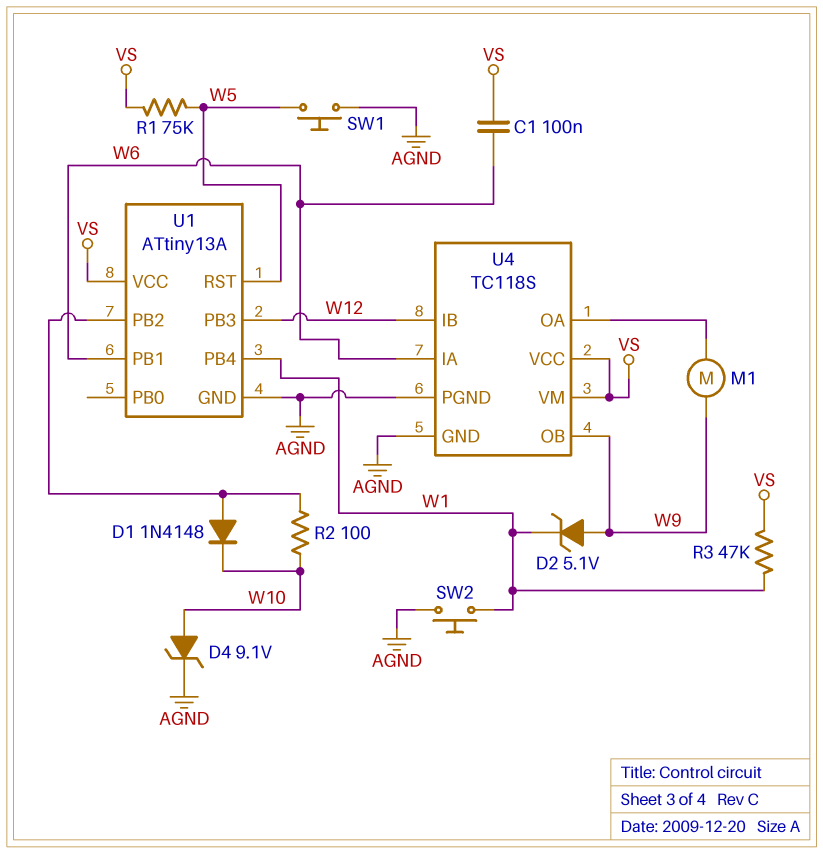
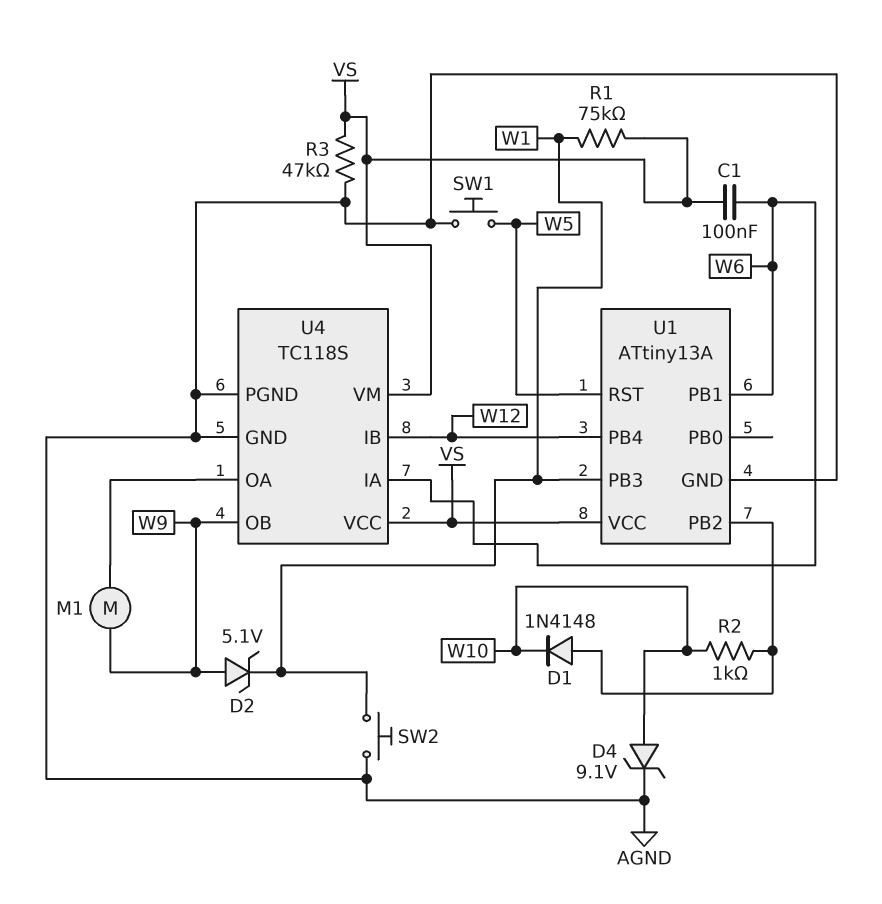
R1: 75k (VS, W5) -> 75k (VS, W1)
R2: 100 (U1/PB2, W10) -> 1k (U1/PB2, W10)
R3: 47k (VS, W1) -> 47k (AGND, VS)
U1 pin PB3: W12 -> W1
U1 pin PB4: W1 -> W12

